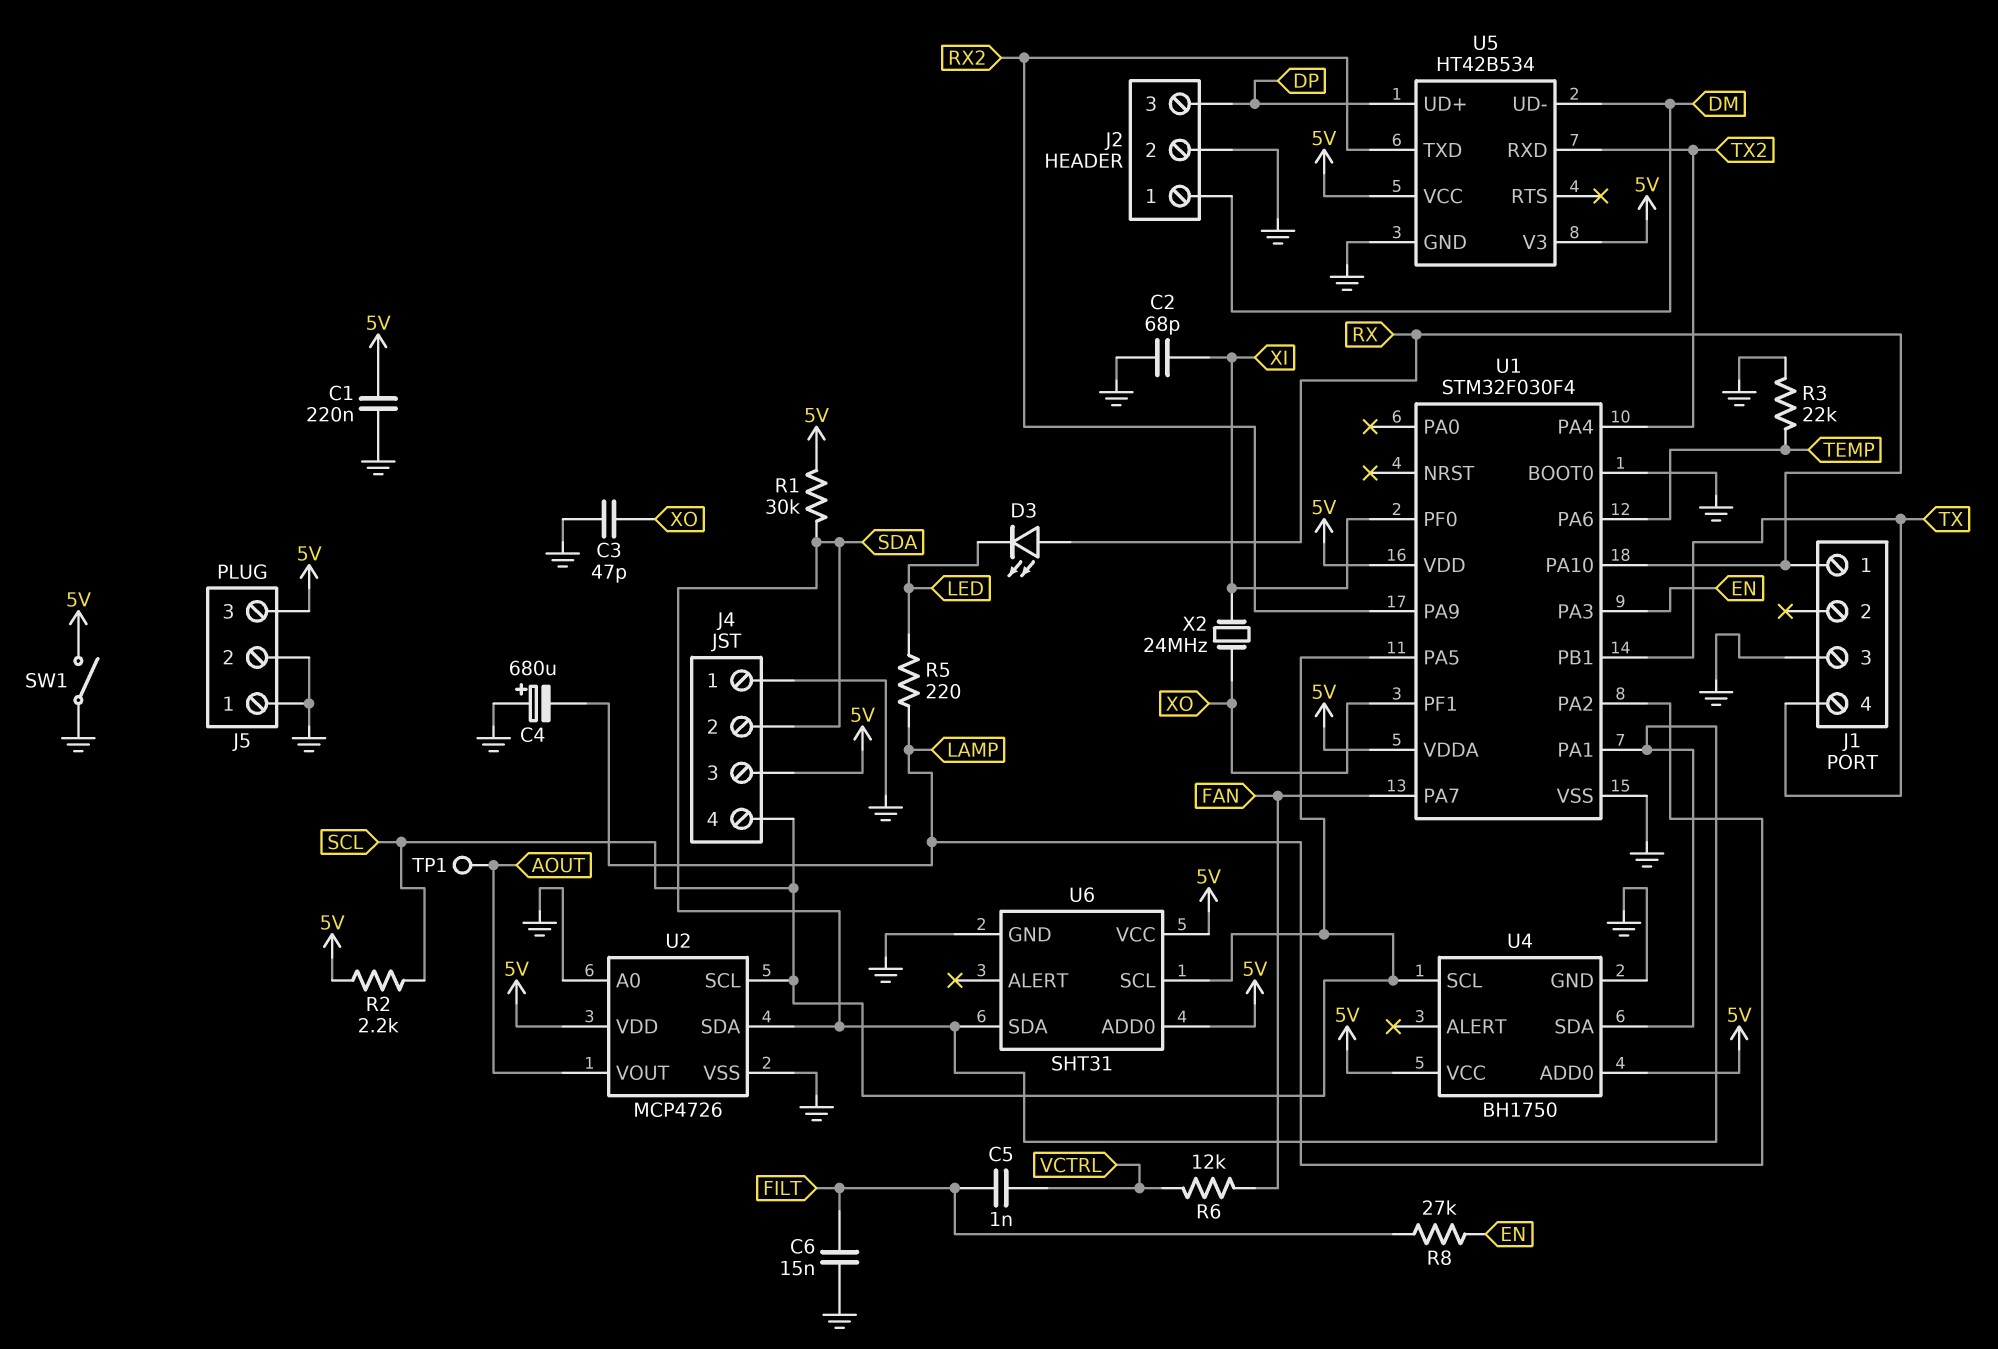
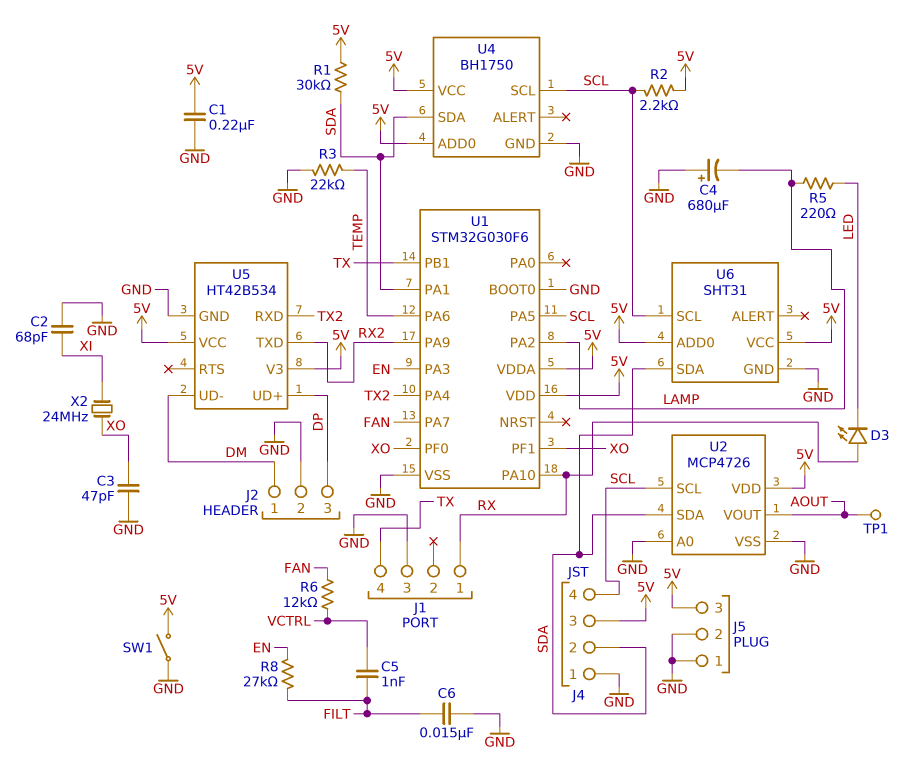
U1: STM32F030F4 -> STM32G030F6
U1 pin PF0: XI -> XO

